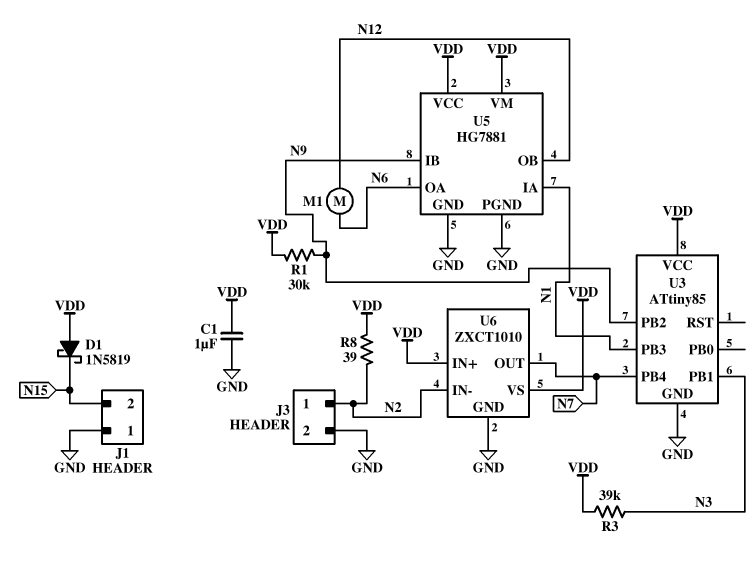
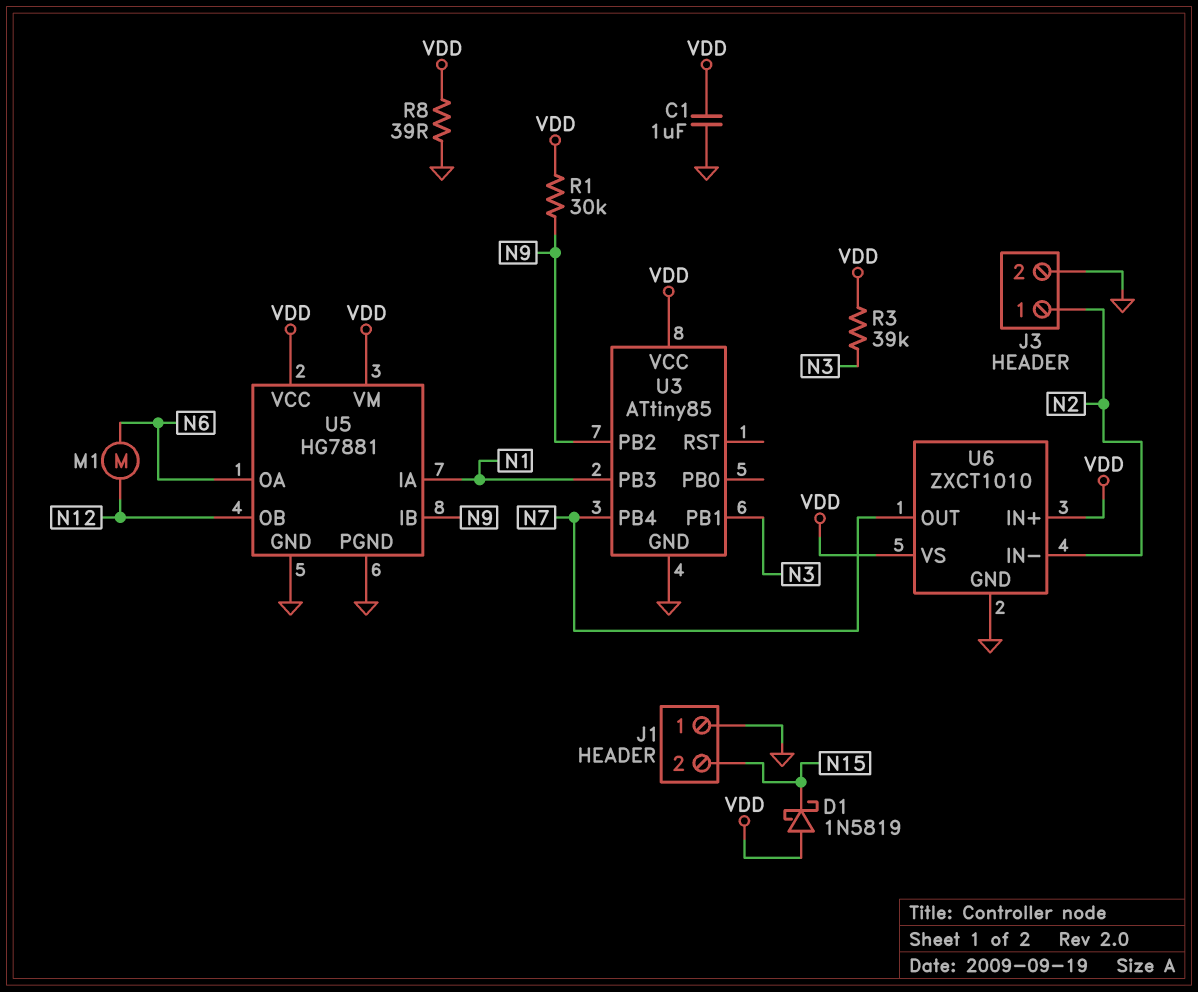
R8: 39 (N2, VDD) -> 39 (GND, VDD)

